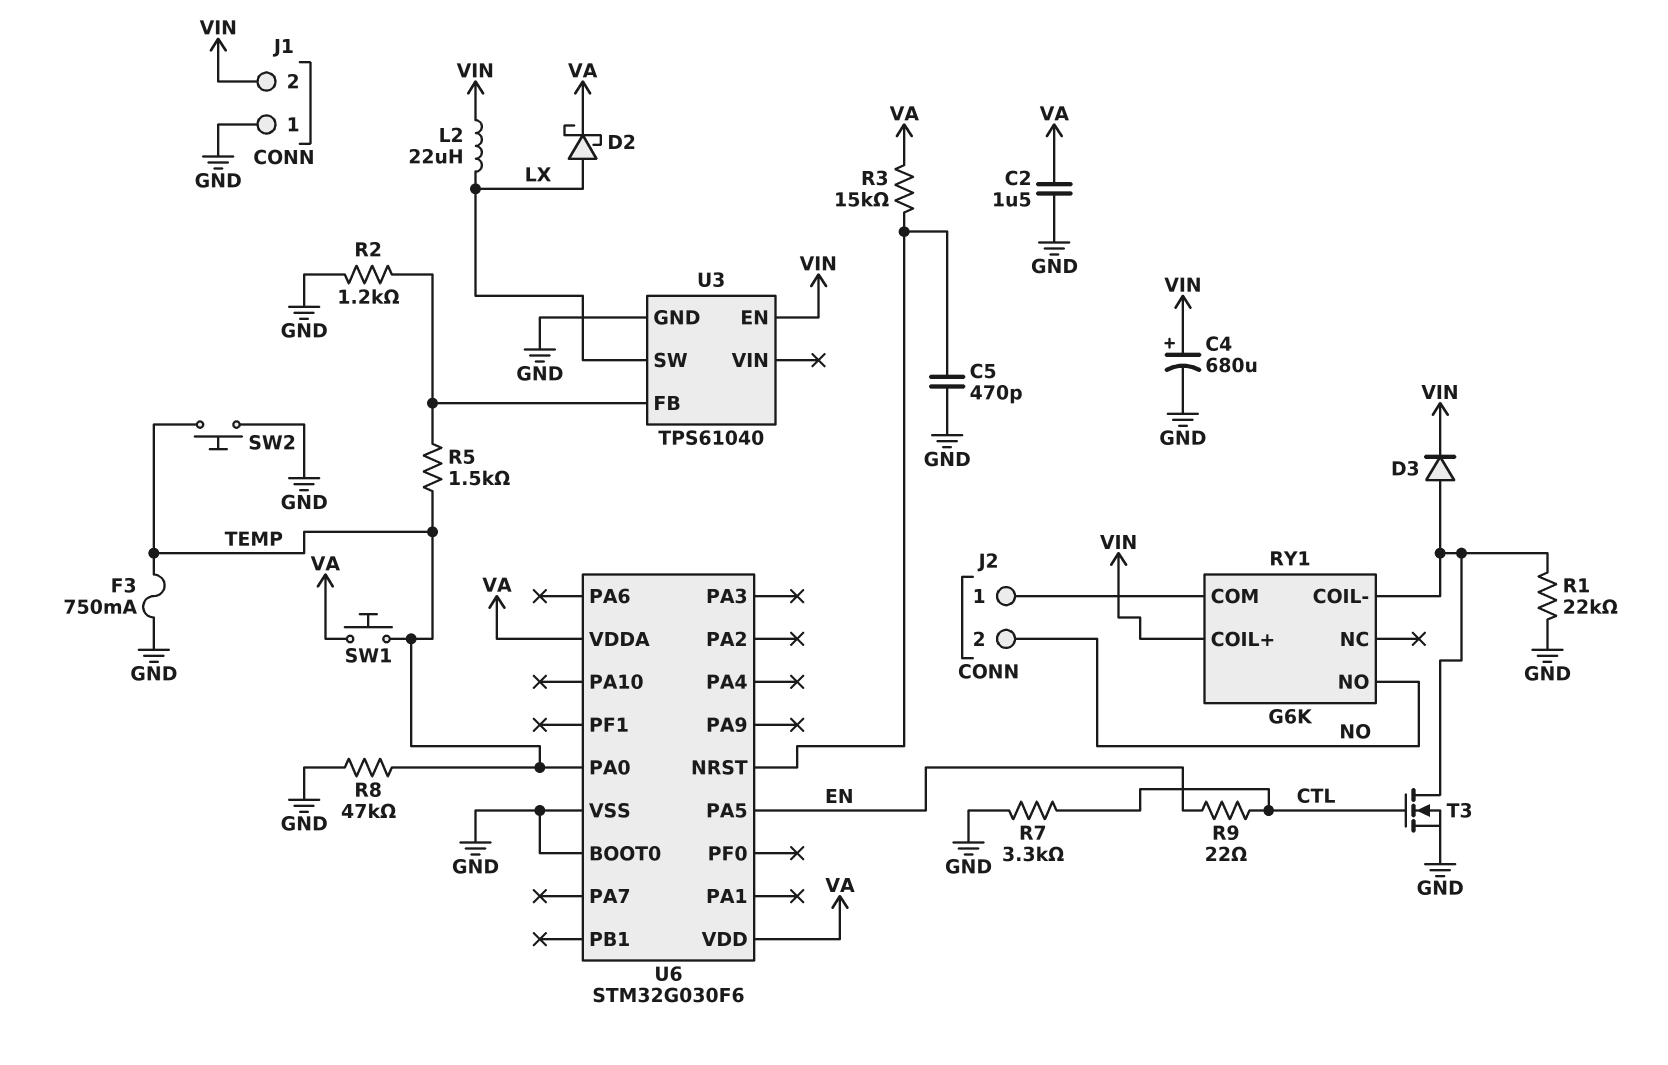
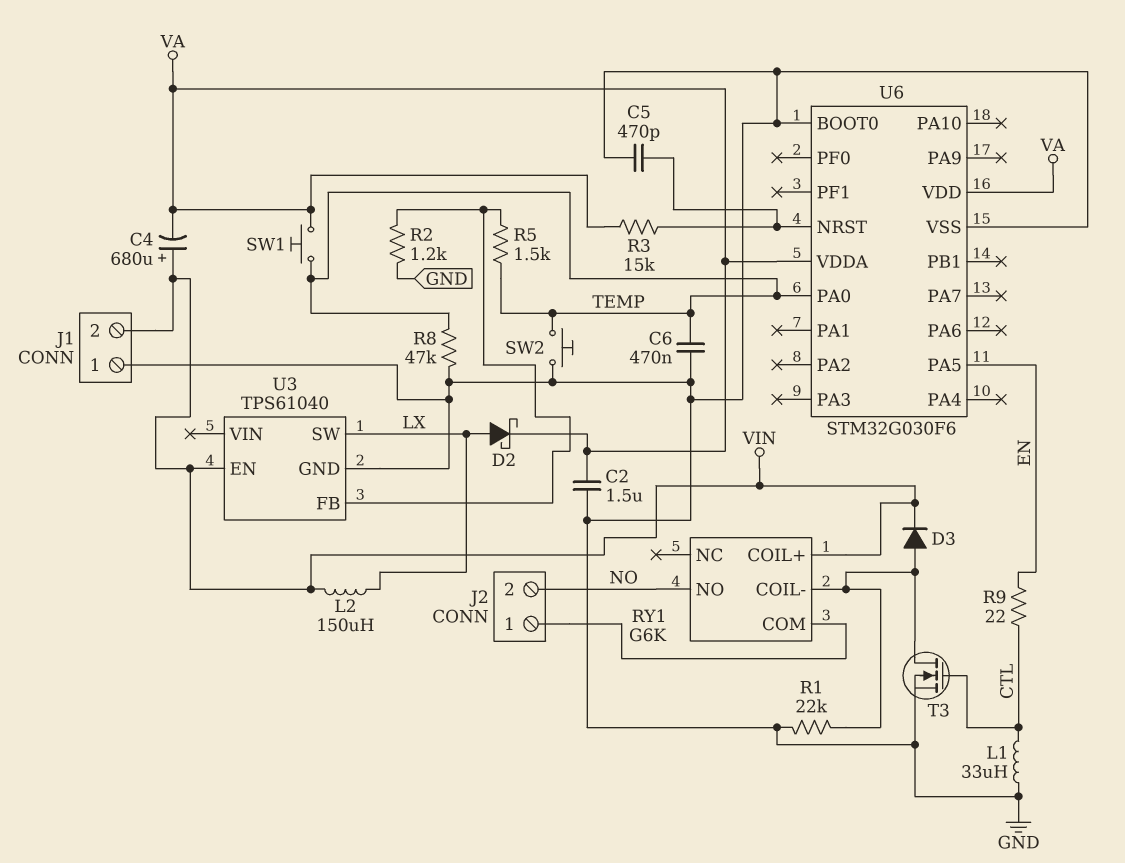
C4: 680uF (plus VIN, minus GND) -> 680uF (plus VIN, minus VA)
C6: none -> 470nF (GND, TEMP)
F3: 750mA (GND, TEMP) -> none
L1: none -> 33uH (CTL, GND)
L2: 22uH (LX, VIN) -> 150uH (LX, VIN)
R7: 3.3k (CTL, GND) -> none

